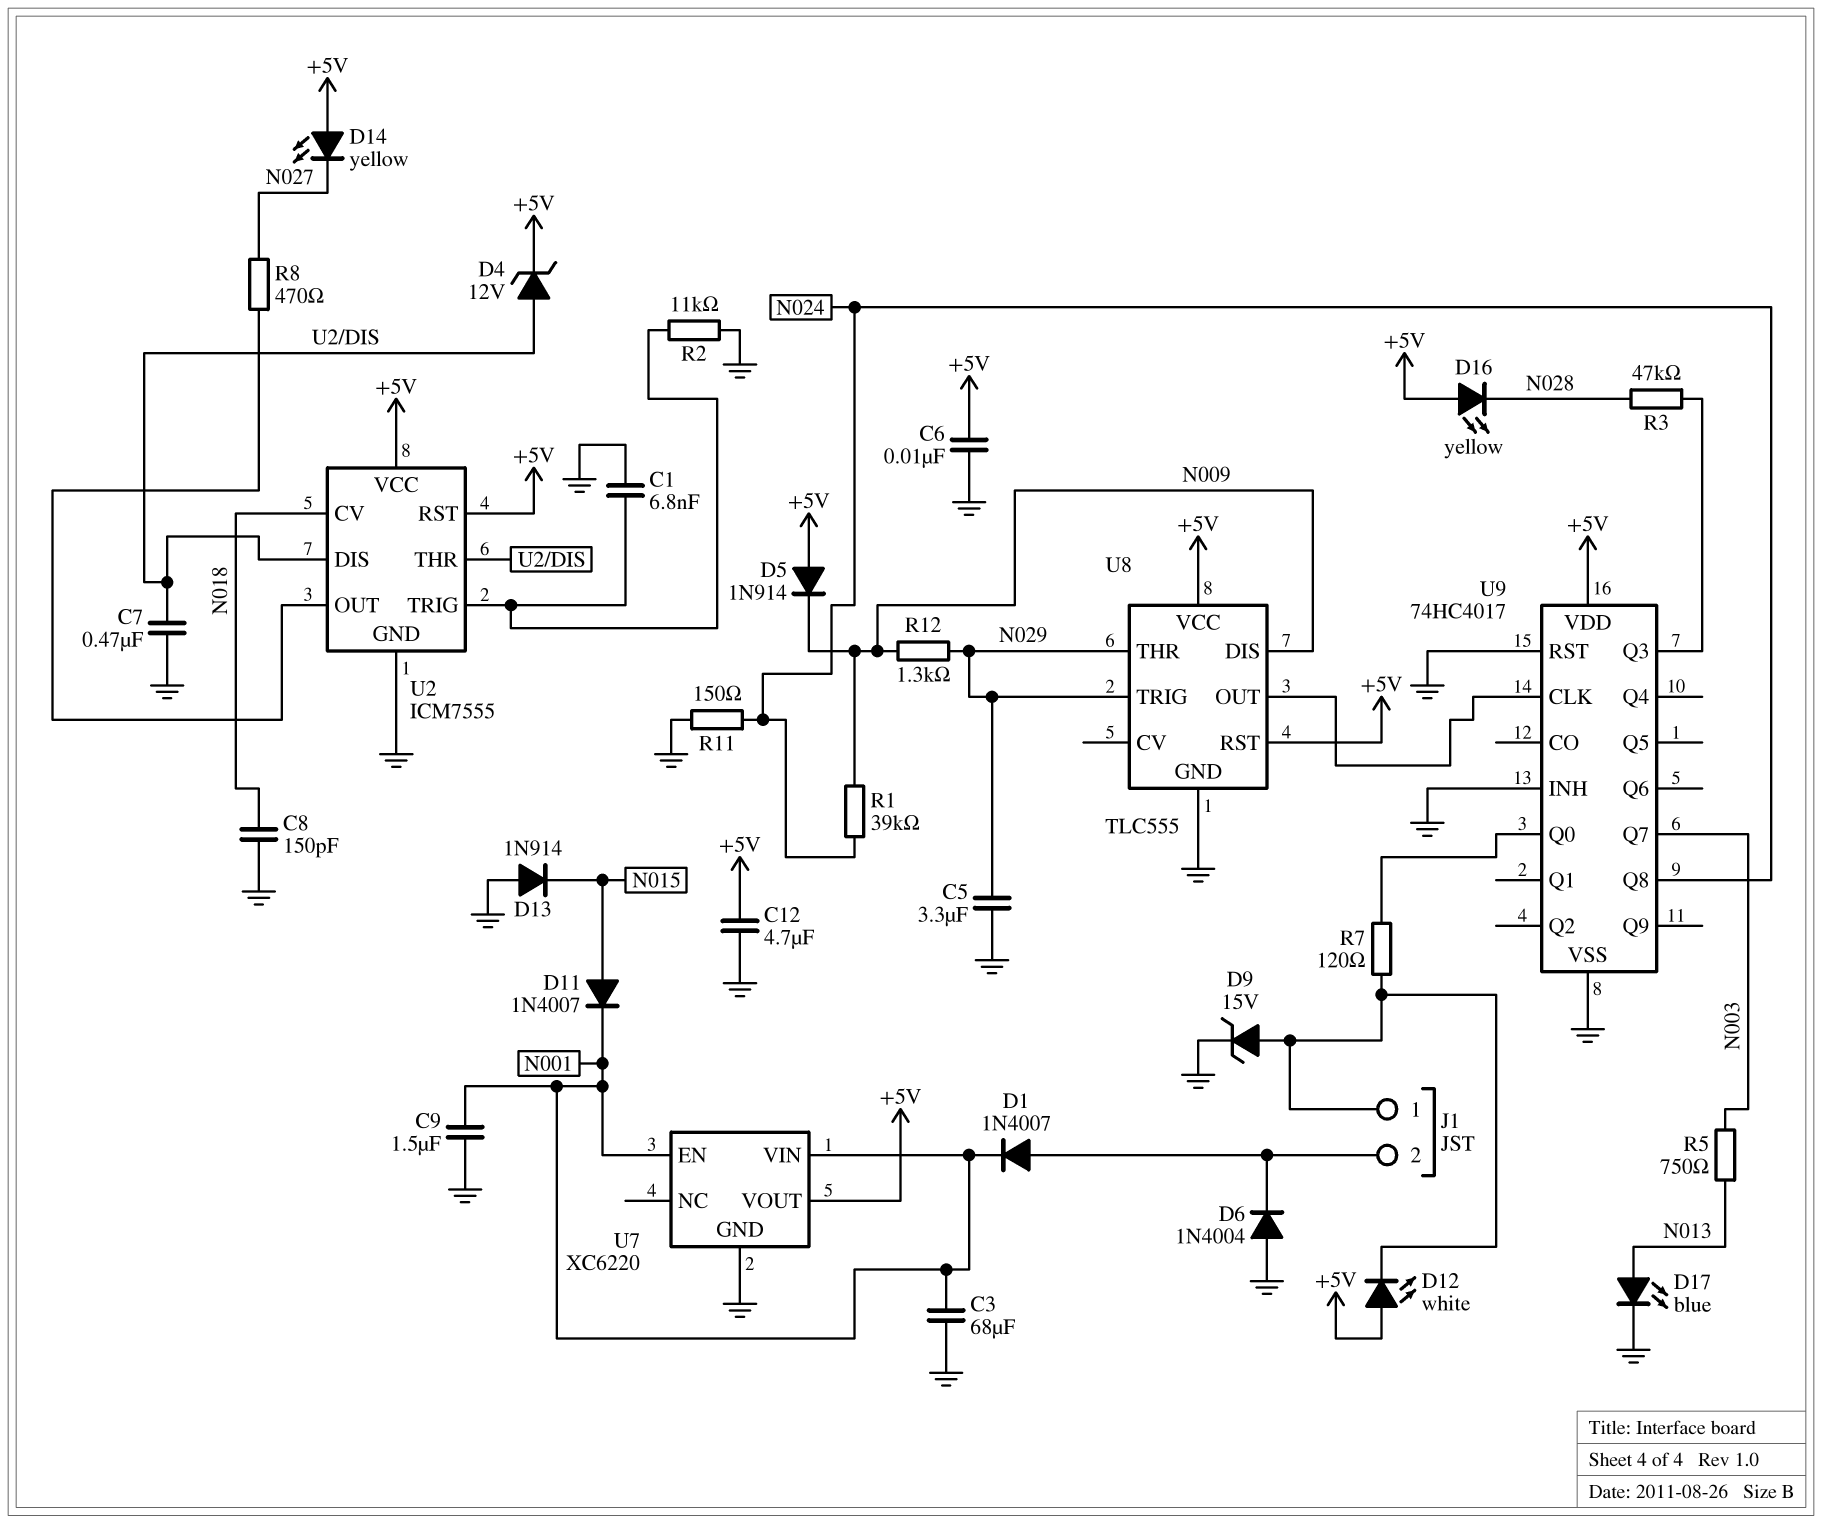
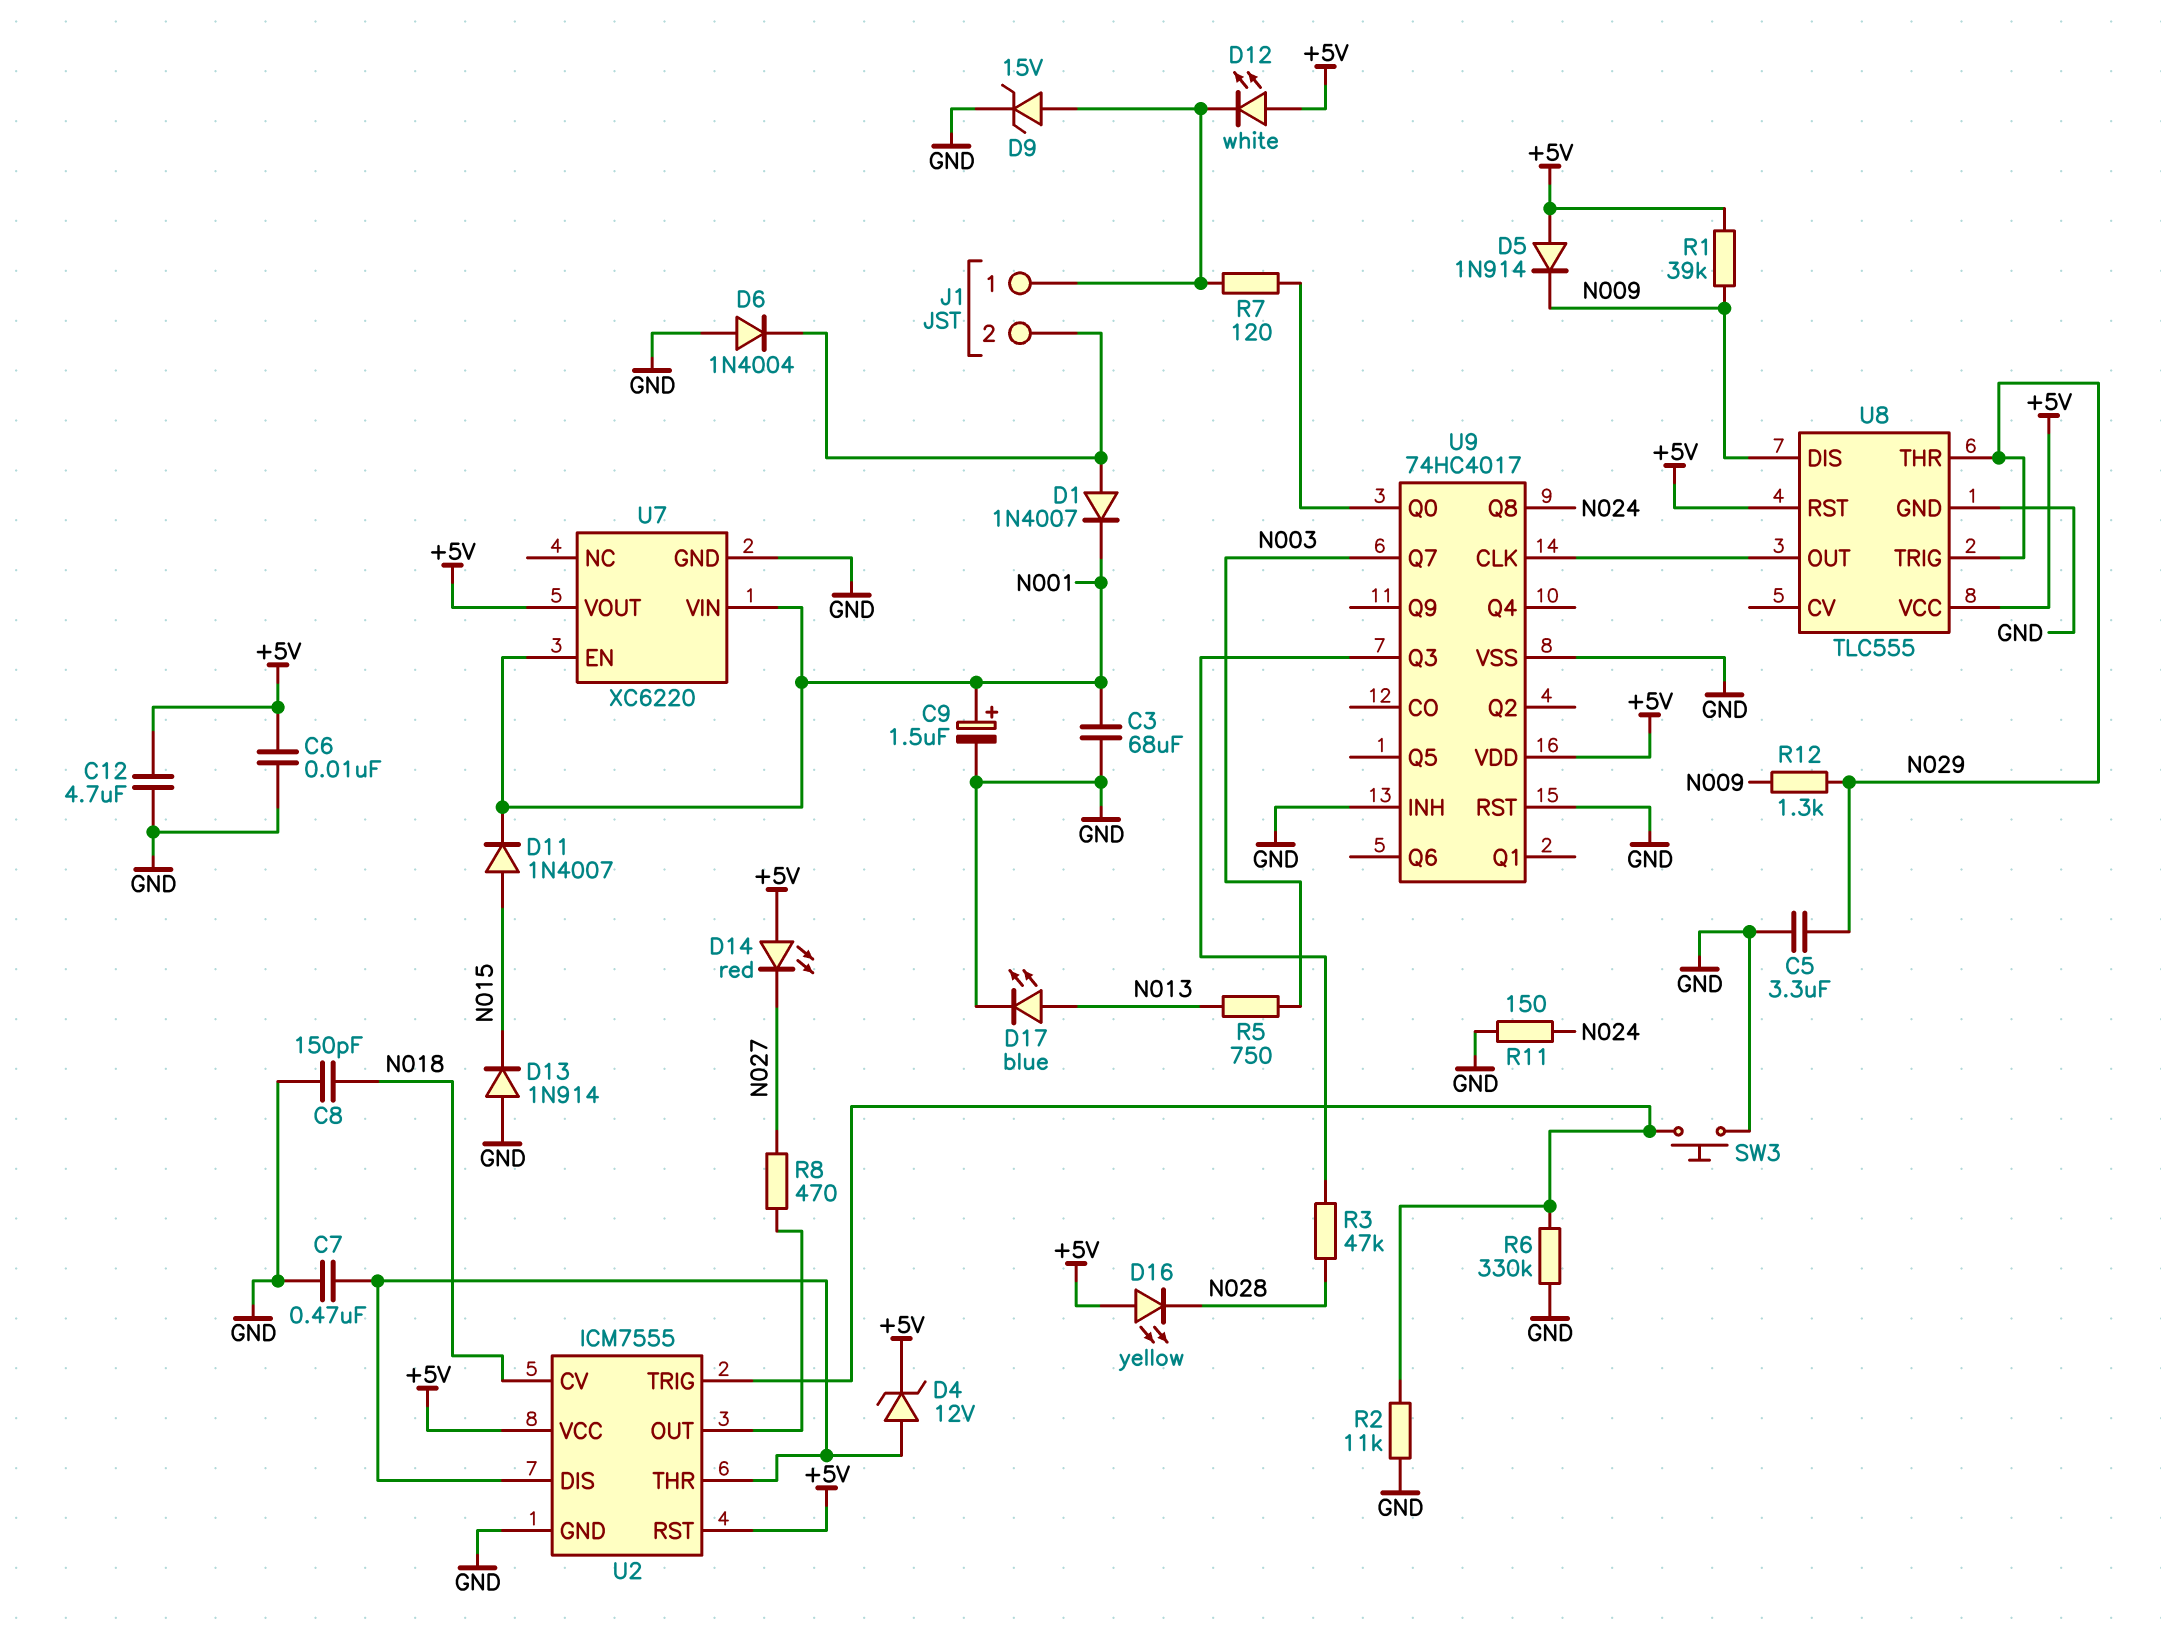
C1: 6.8nF (GND, U2/TRIG) -> none
C9: 1.5uF (GND, N001) -> 1.5uF (plus N001, minus GND)
D14: LED yellow (A +5V, K N027) -> LED red (A +5V, K N027)
R1: 39k (N009, N024) -> 39k (+5V, N009)
R6: none -> 330k (GND, U2/TRIG)
SW3: none -> button (GND, U2/TRIG)

